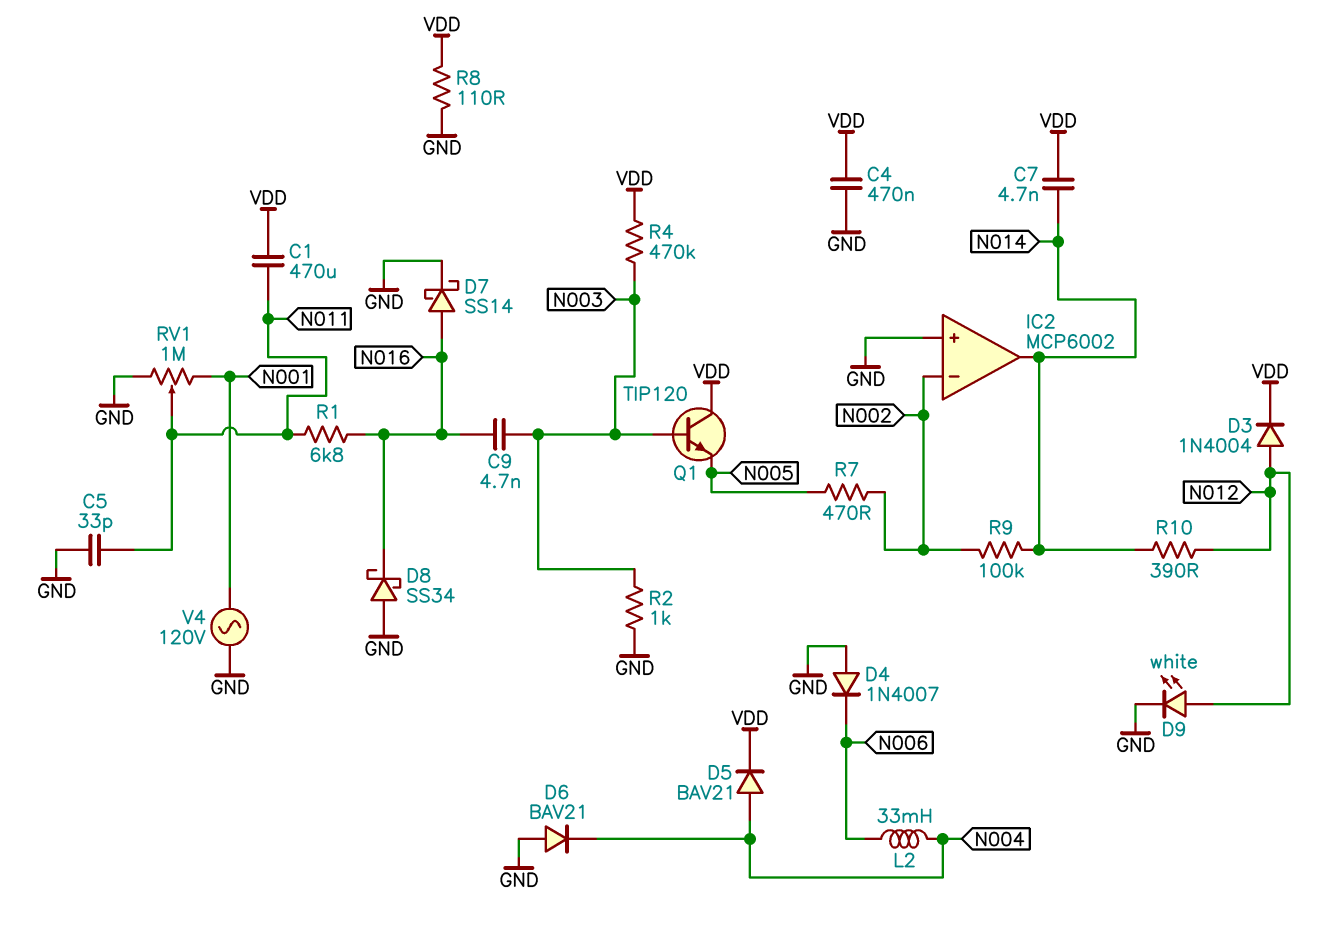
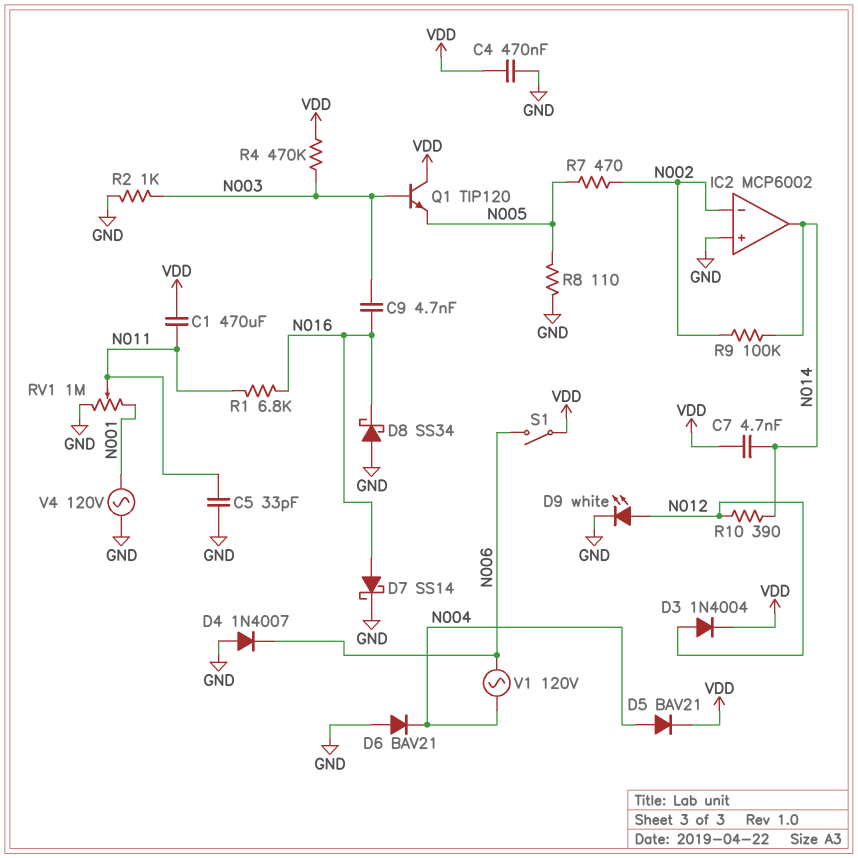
L2: 33mH (N004, N006) -> none
R8: 110 (GND, VDD) -> 110 (GND, N005)
S1: none -> switch (N006, VDD)
V1: none -> AC 120V (N004, N006)

